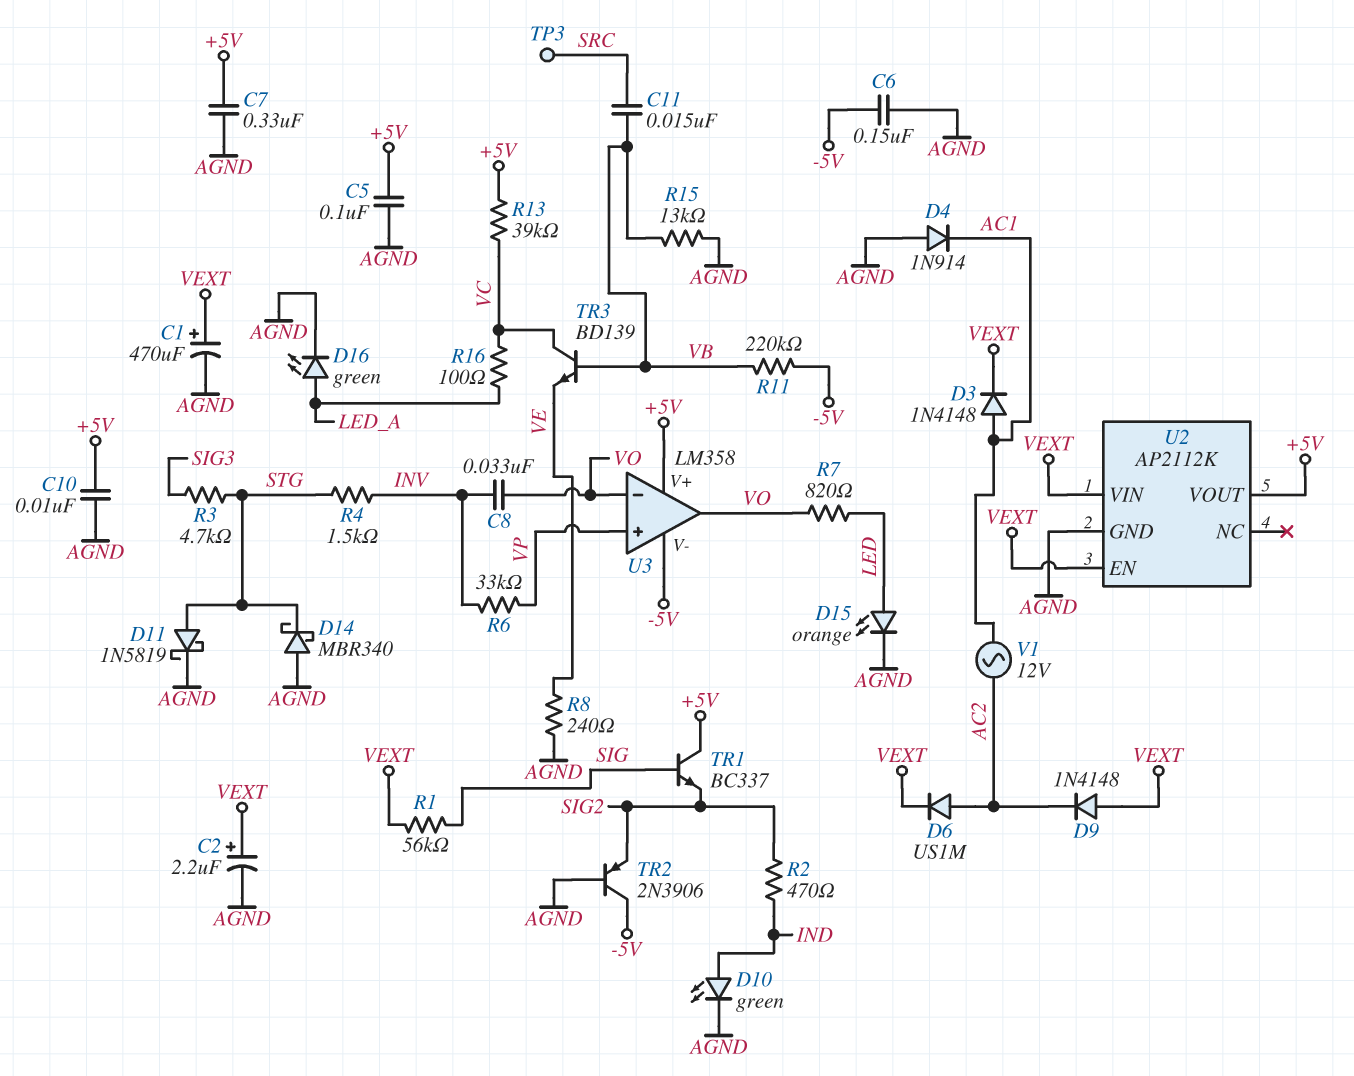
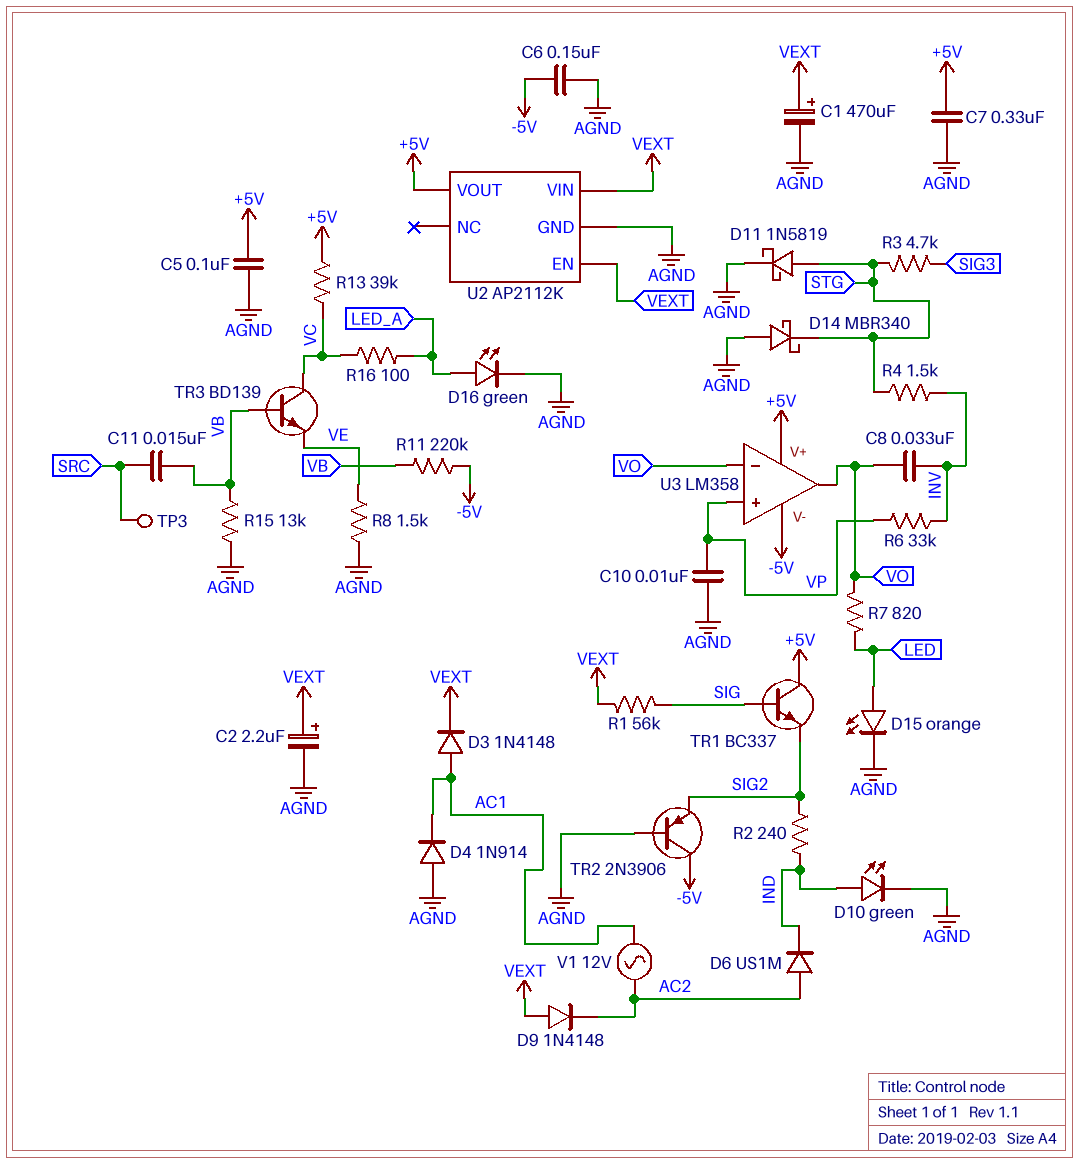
C10: 10nF (+5V, AGND) -> 10nF (AGND, VP)
D6: diode US1M (A AC2, K VEXT) -> diode US1M (A AC2, K IND)
R2: 470 (IND, SIG2) -> 240 (IND, SIG2)
R8: 240 (AGND, VE) -> 1.5k (AGND, VE)

